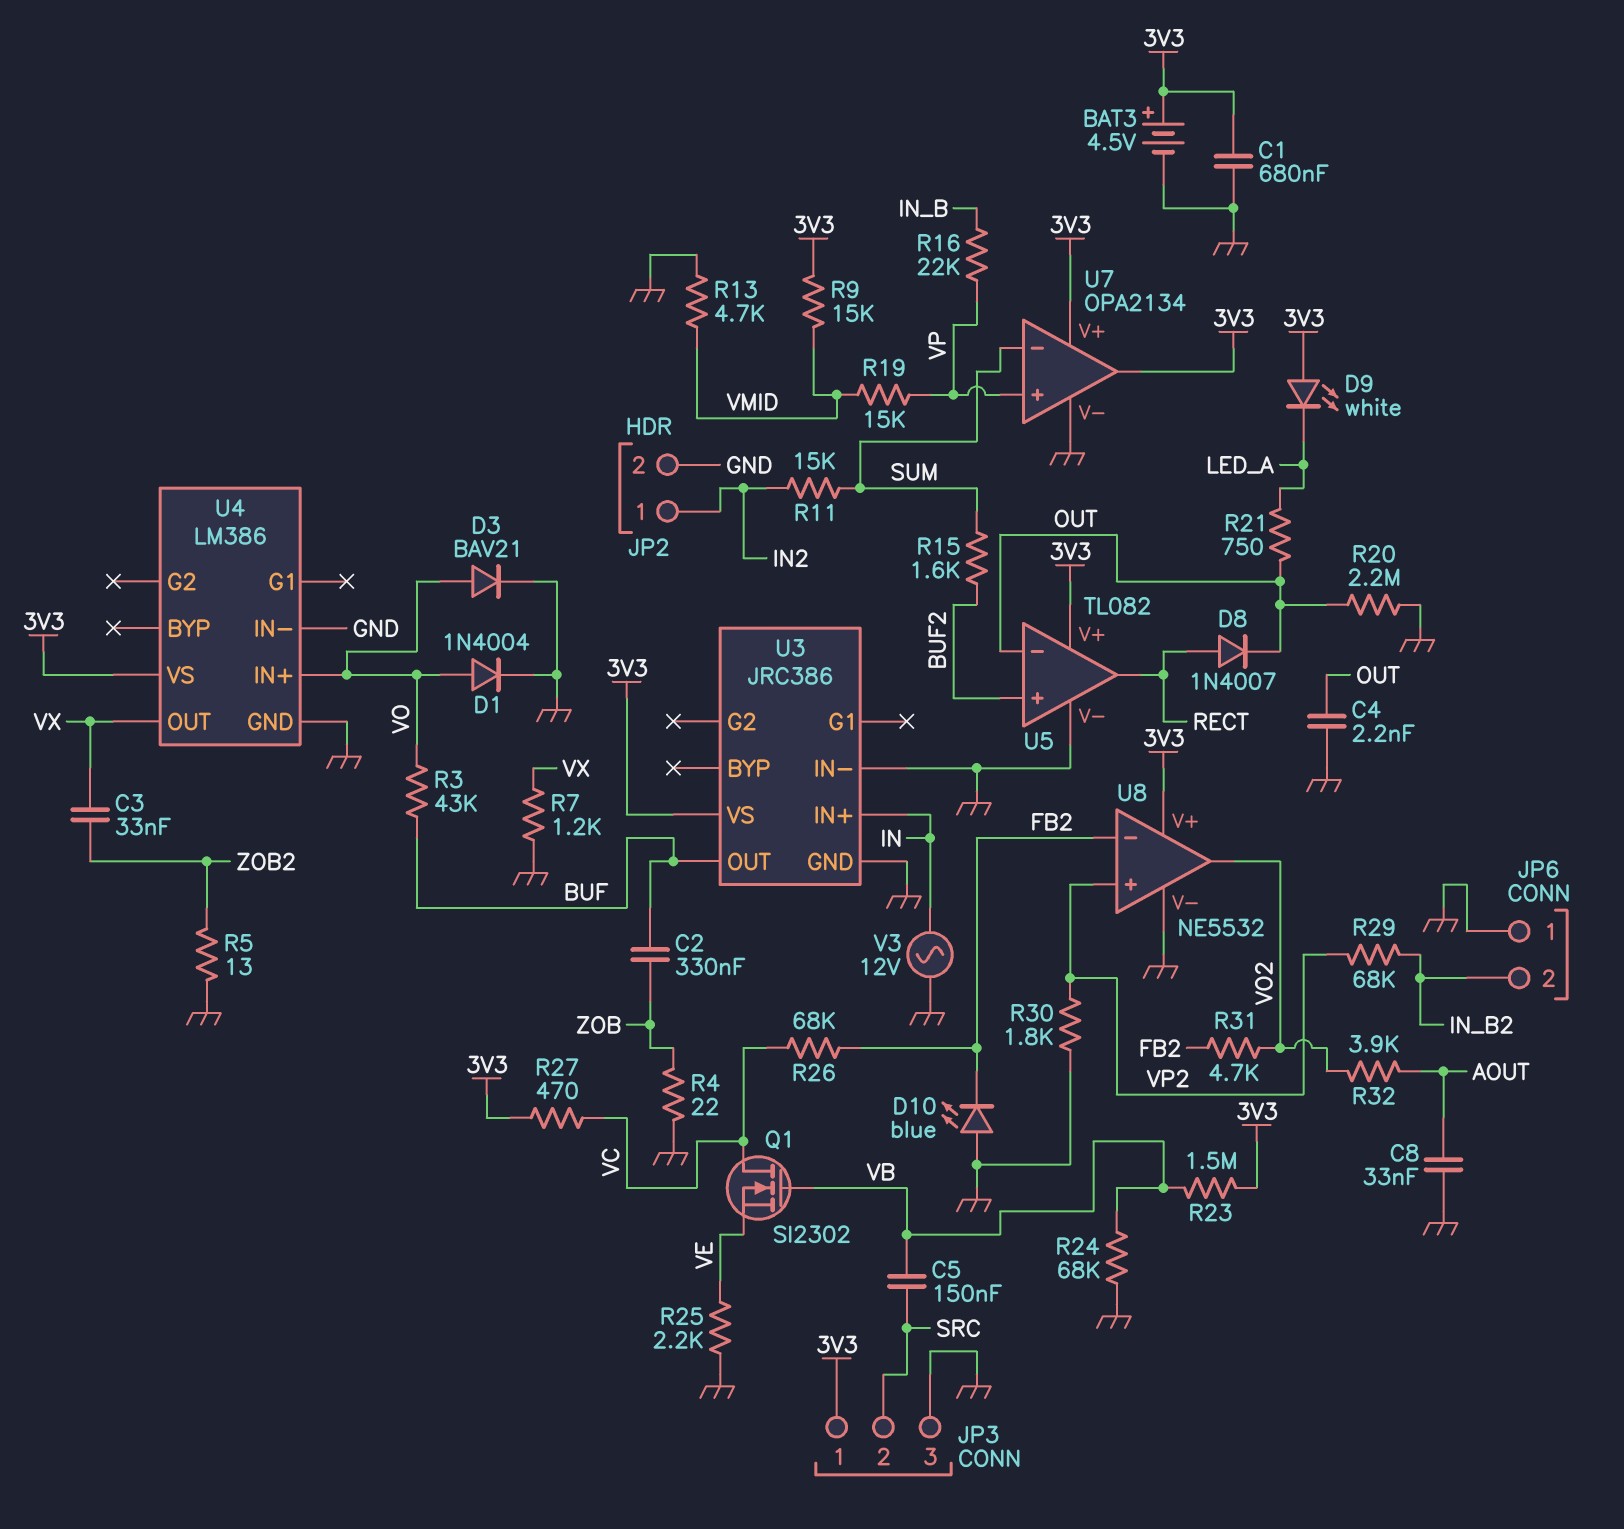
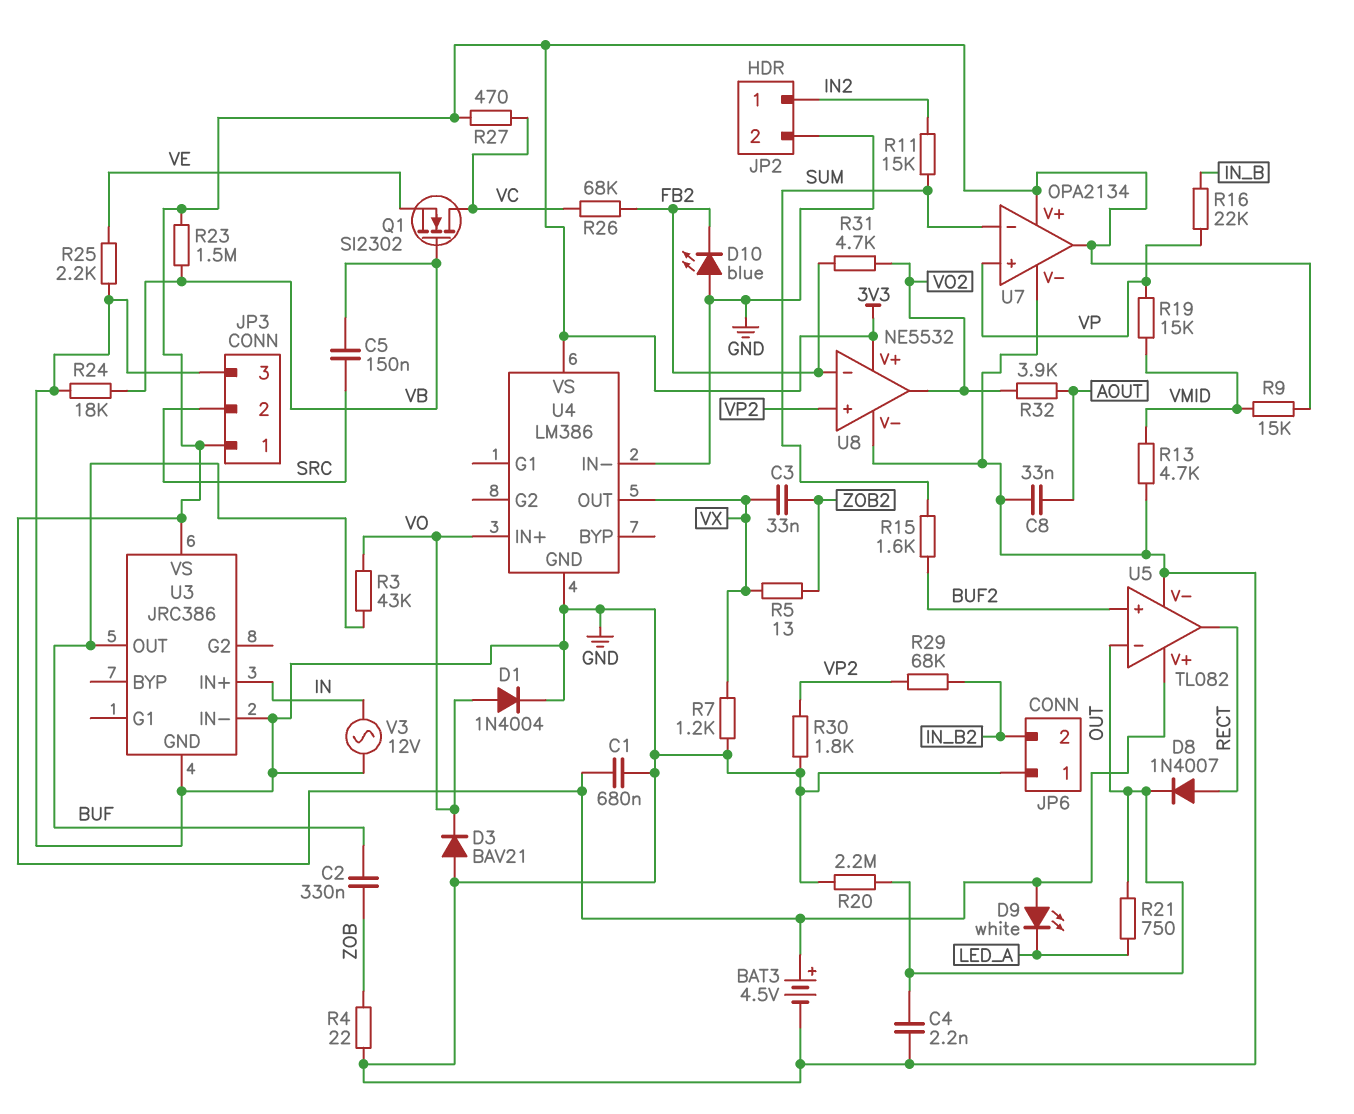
D3: diode BAV21 (A VO, K GND) -> diode BAV21 (A GND, K VO)
R5: 13 (GND, ZOB2) -> 13 (VX, ZOB2)
R24: 68k (GND, VB) -> 18k (GND, VB)

